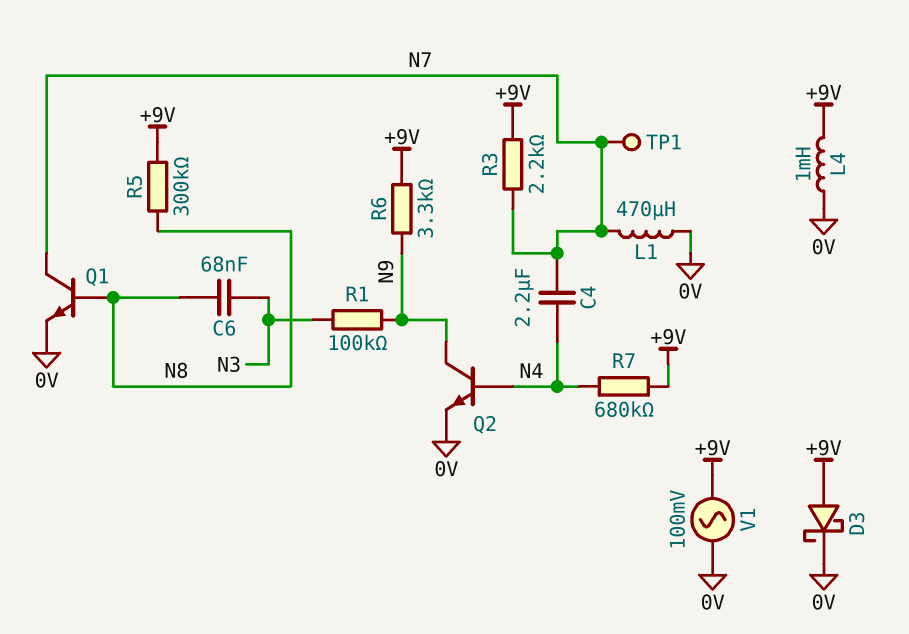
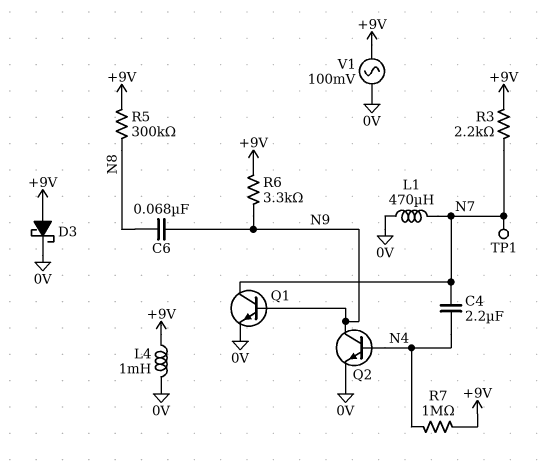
C6: 68nF (N3, N8) -> 68nF (N8, N9)
Q1: NPN (B N8, C N7, E 0V) -> NPN (B N9, C N7, E 0V)
R1: 100k (N3, N9) -> none
R7: 680k (+9V, N4) -> 1M (+9V, N4)

